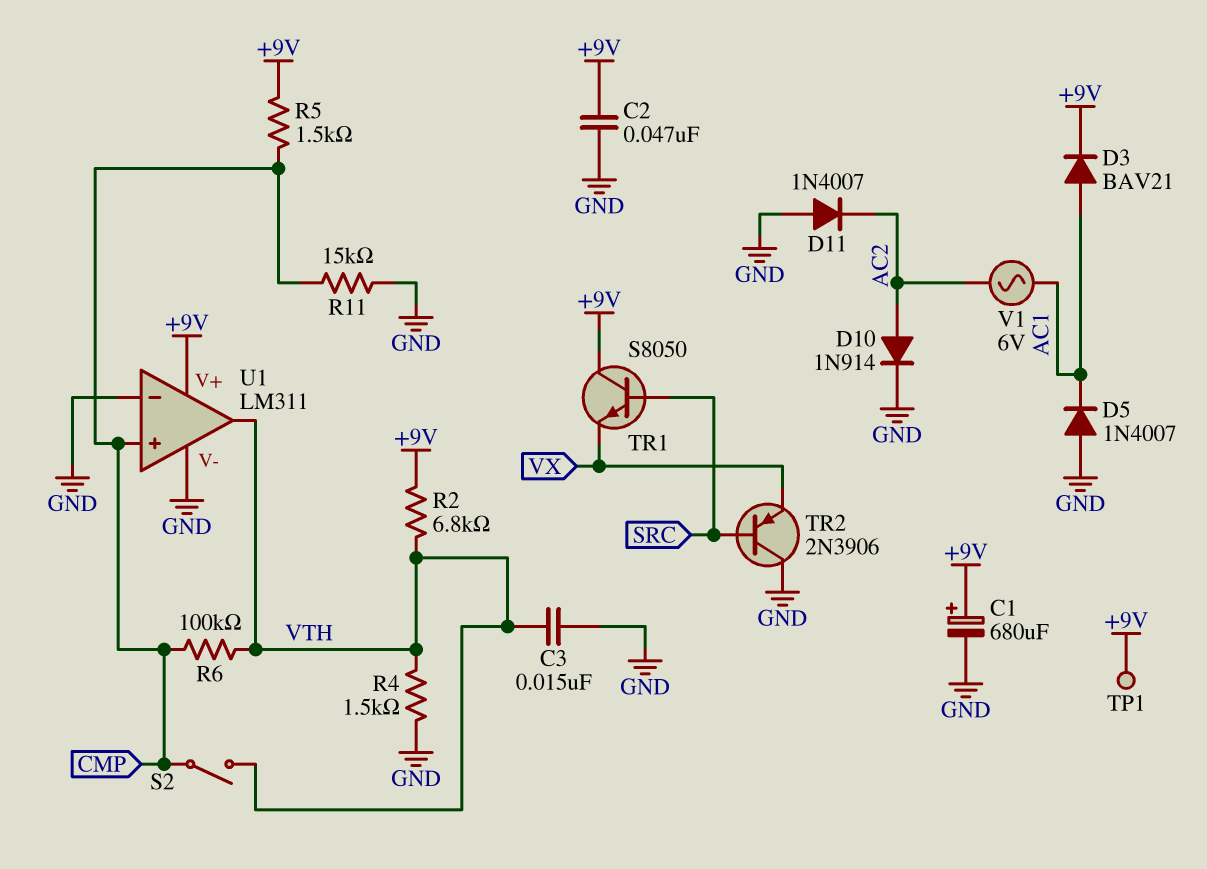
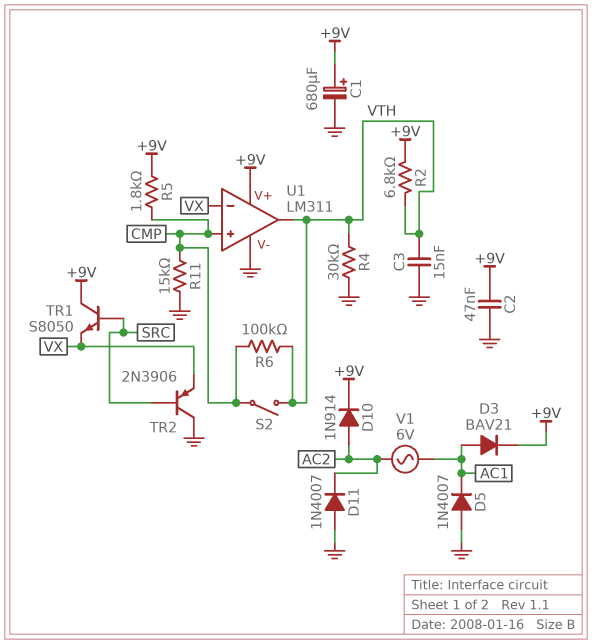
D10: diode 1N914 (A AC2, K GND) -> diode 1N914 (A AC2, K +9V)
R4: 1.5k (GND, VTH) -> 30k (GND, VTH)
R5: 1.5k (+9V, CMP) -> 1.8k (+9V, CMP)
TP1: test point (+9V) -> none
U1 pin in-: GND -> VX

